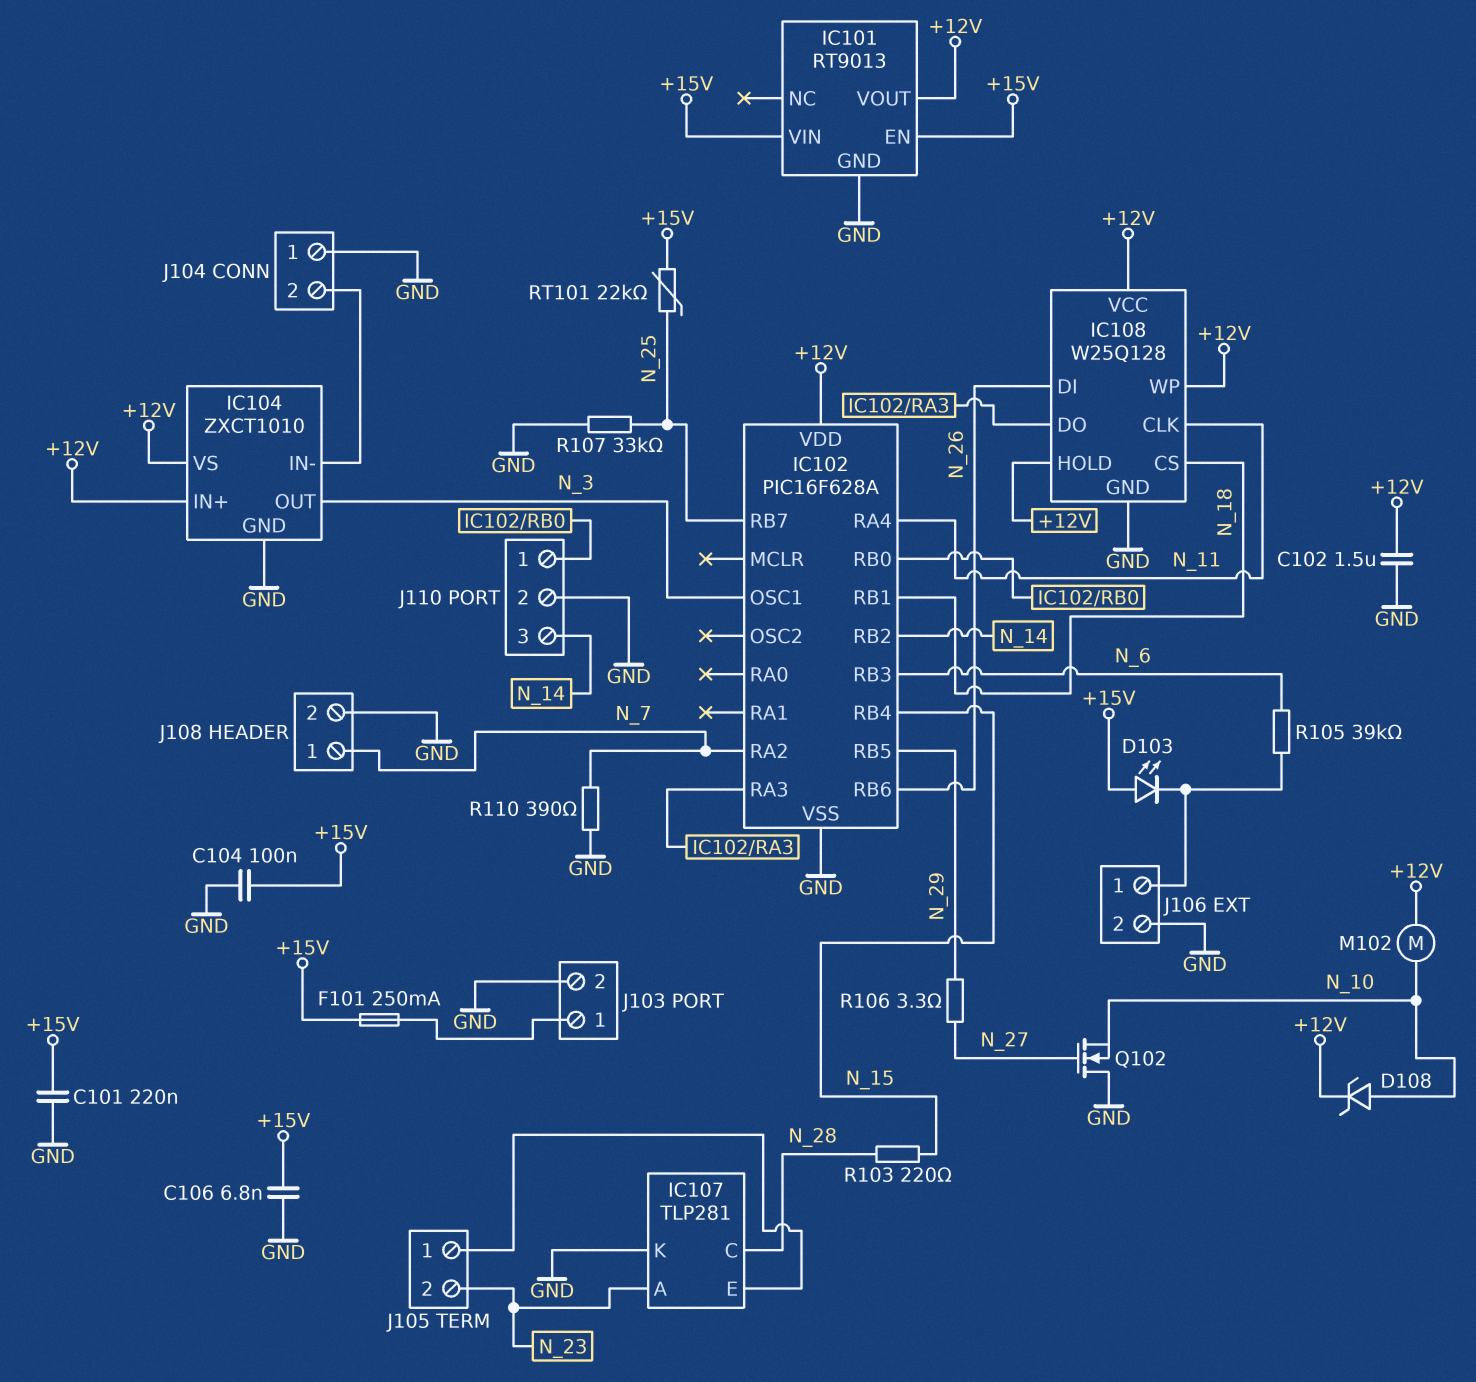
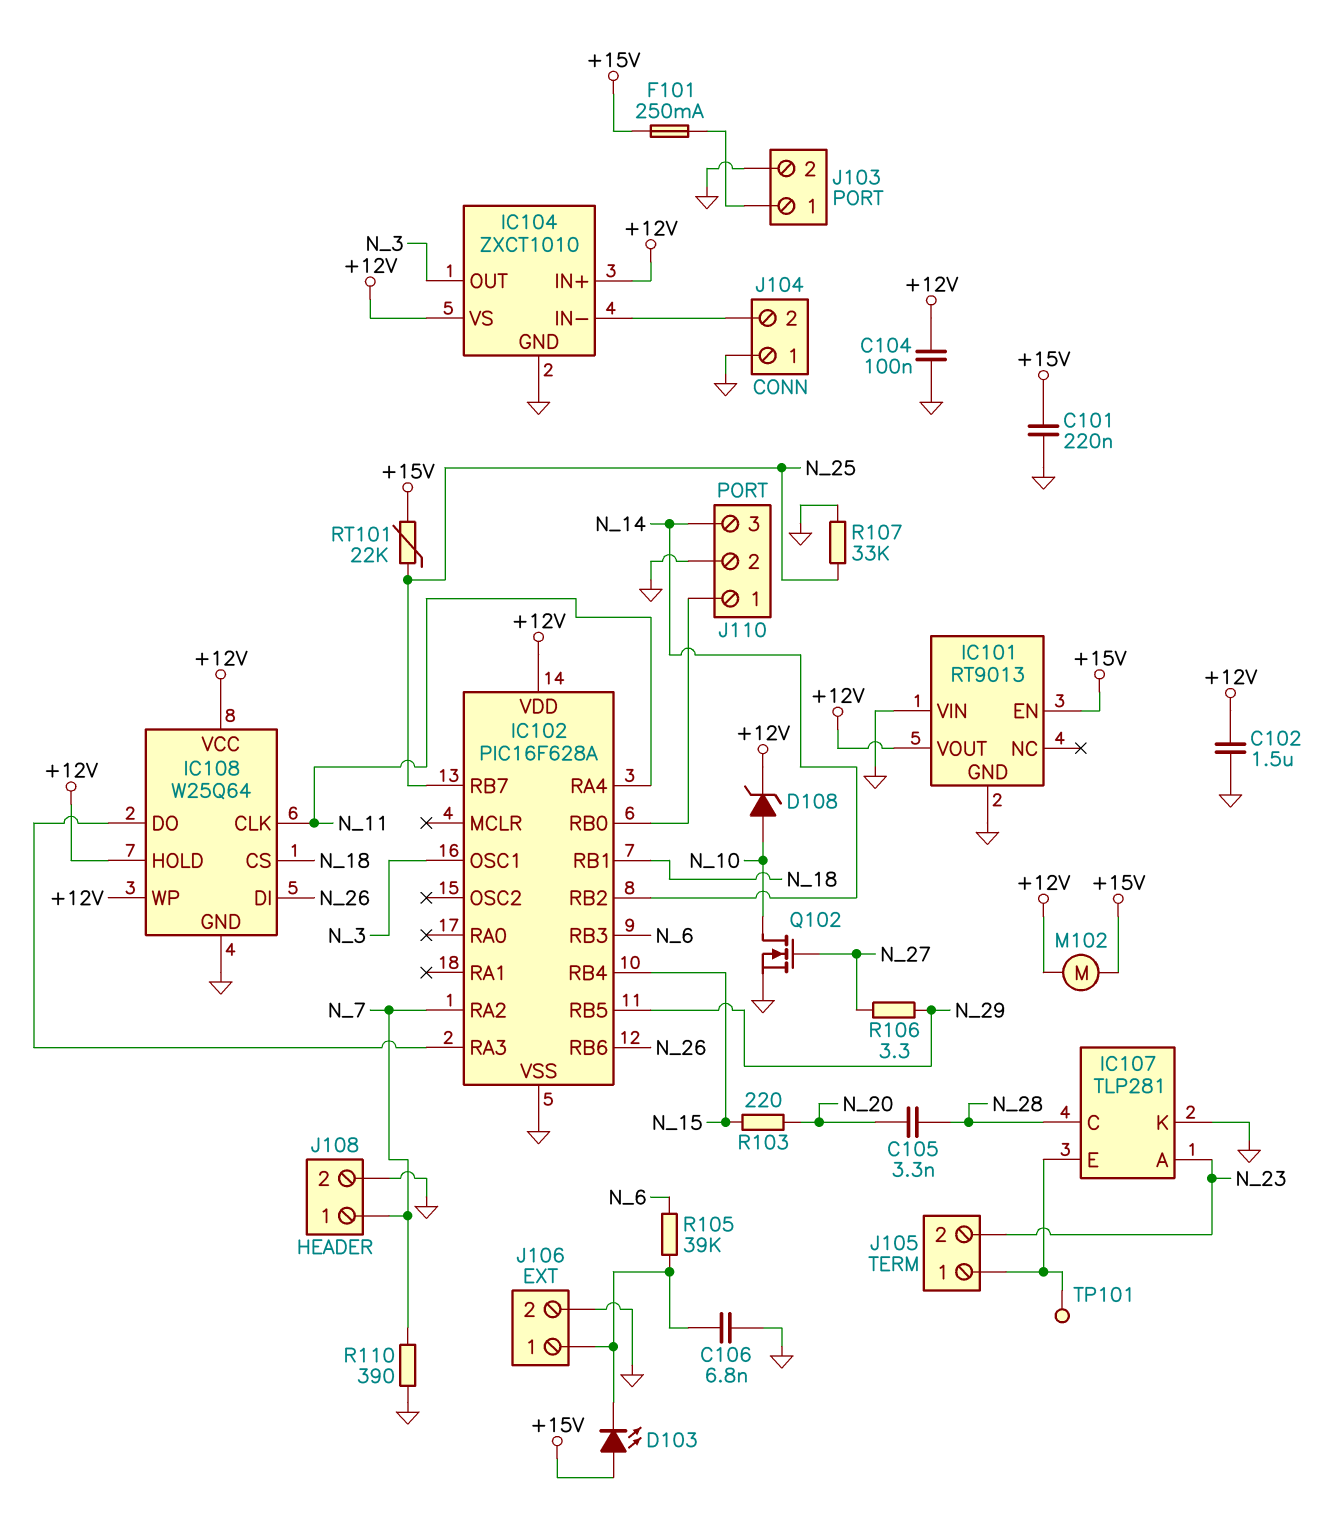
C104: 100nF (+15V, GND) -> 100nF (+12V, GND)
C105: none -> 3.3nF (N_20, N_28)
C106: 6.8nF (+15V, GND) -> 6.8nF (GND, J106/1)
IC101 pin VIN: +15V -> GND
IC108: W25Q128 -> W25Q64
M102: motor (+12V, N_10) -> motor (+12V, +15V)
Q102: NMOS (G N_27, D GND, S N_10) -> NMOS (G N_27, D N_10, S GND)
R103: 220 (N_15, N_28) -> 220 (N_15, N_20)
TP101: none -> test point (IC107/E)

